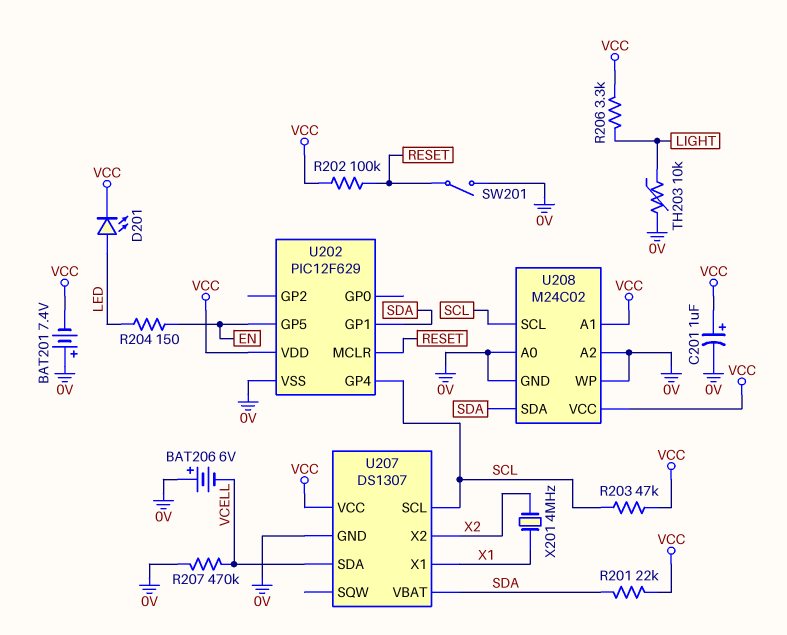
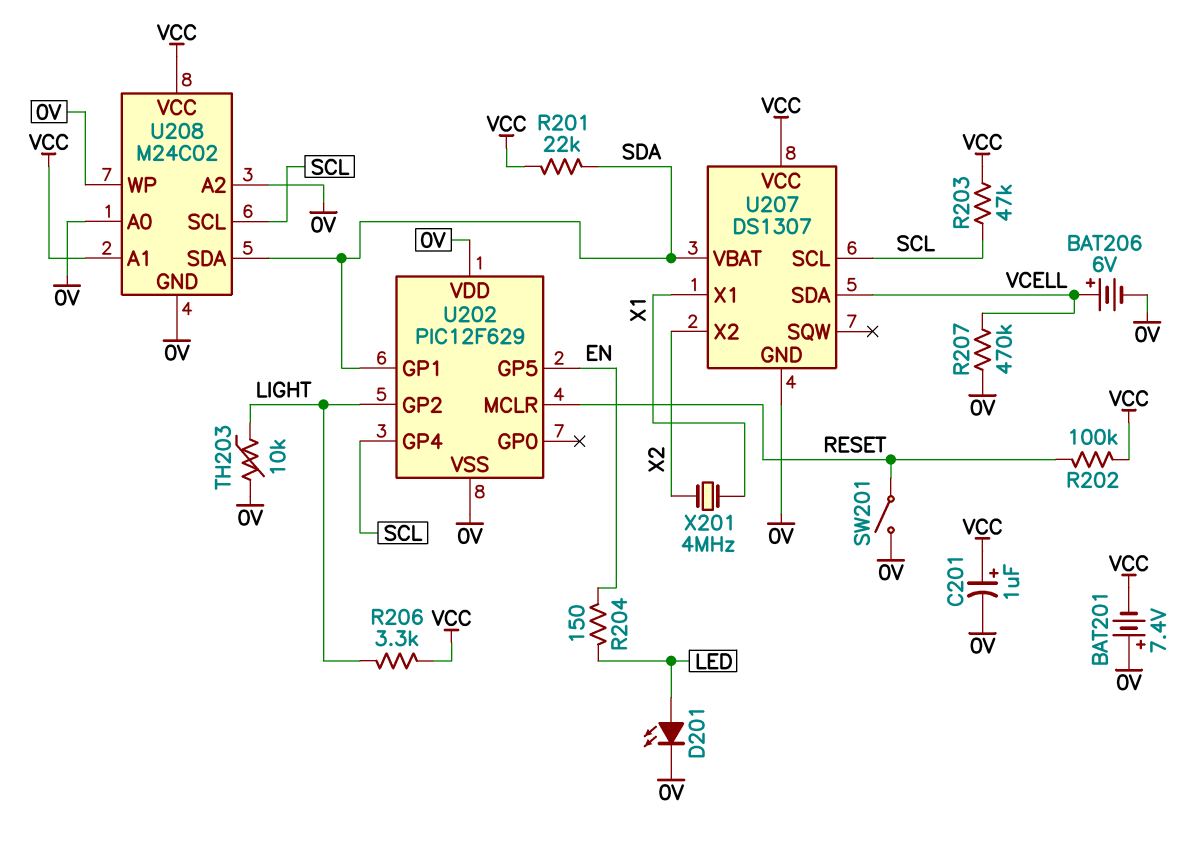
BAT206: 6V (plus 0V, minus VCELL) -> 6V (plus VCELL, minus 0V)
D201: LED (A LED, K VCC) -> LED (A LED, K 0V)
U202 pin GP2: none -> LIGHT
U202 pin VDD: VCC -> 0V

